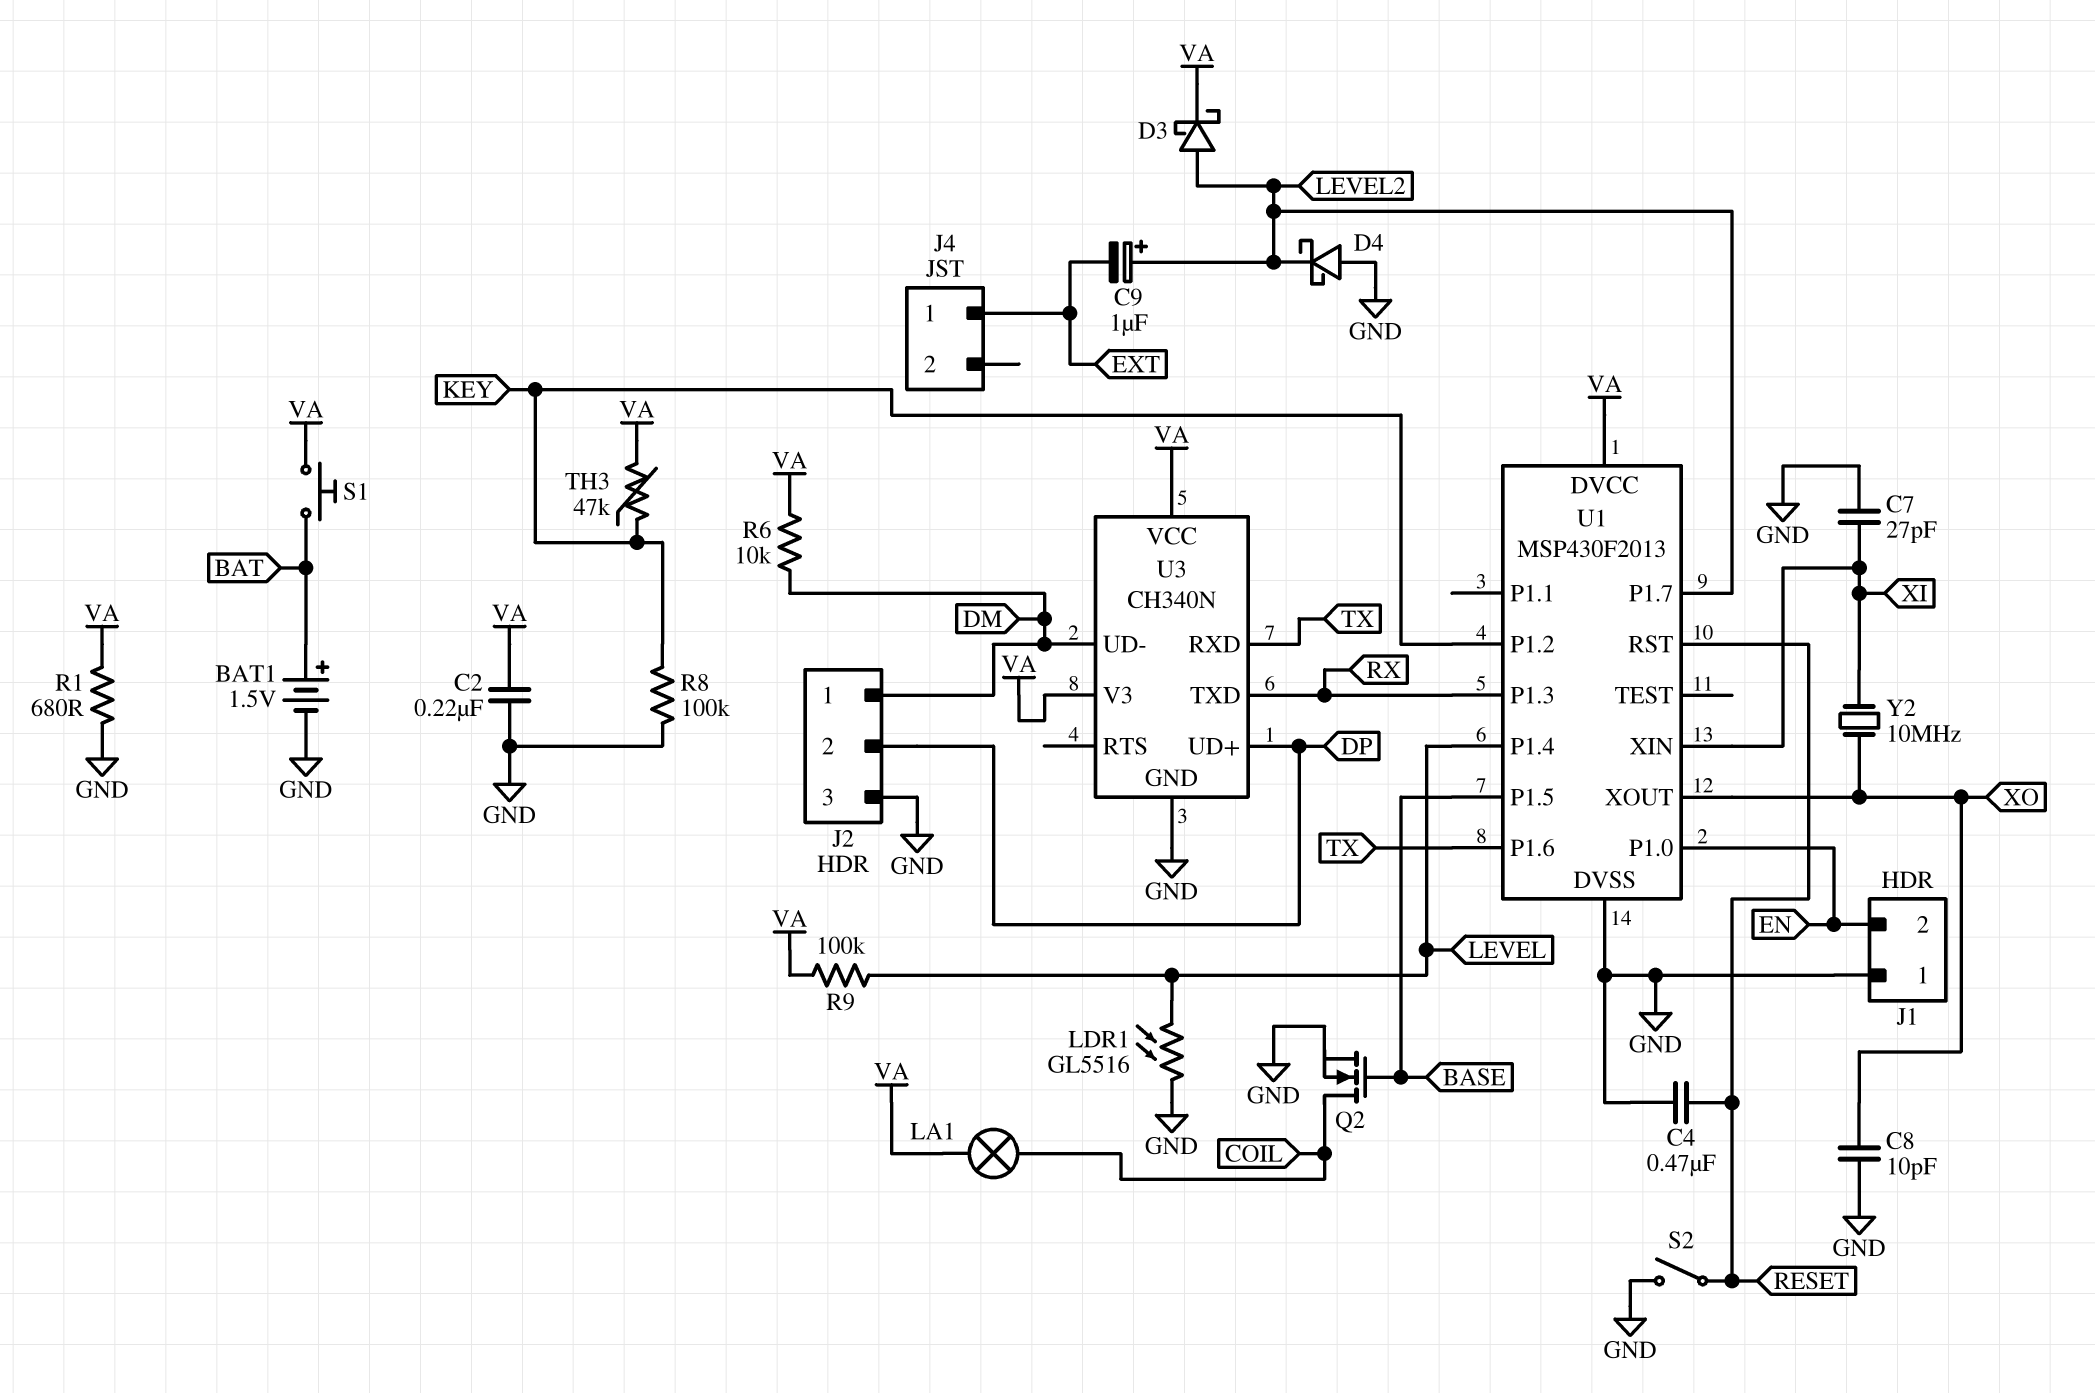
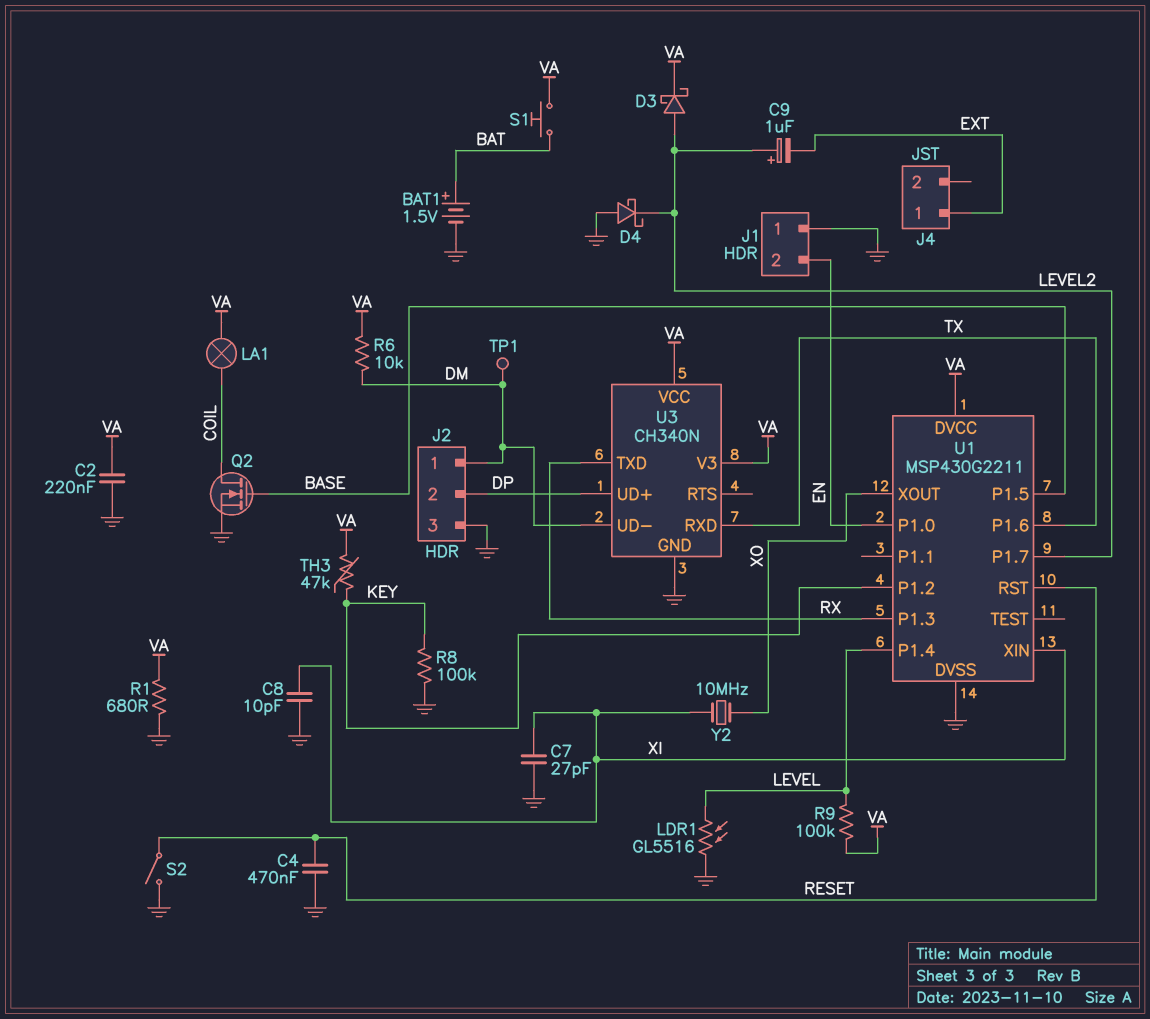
C8: 10pF (GND, XO) -> 10pF (GND, XI)
TP1: none -> test point (DM)
U1: MSP430F2013 -> MSP430G2211

